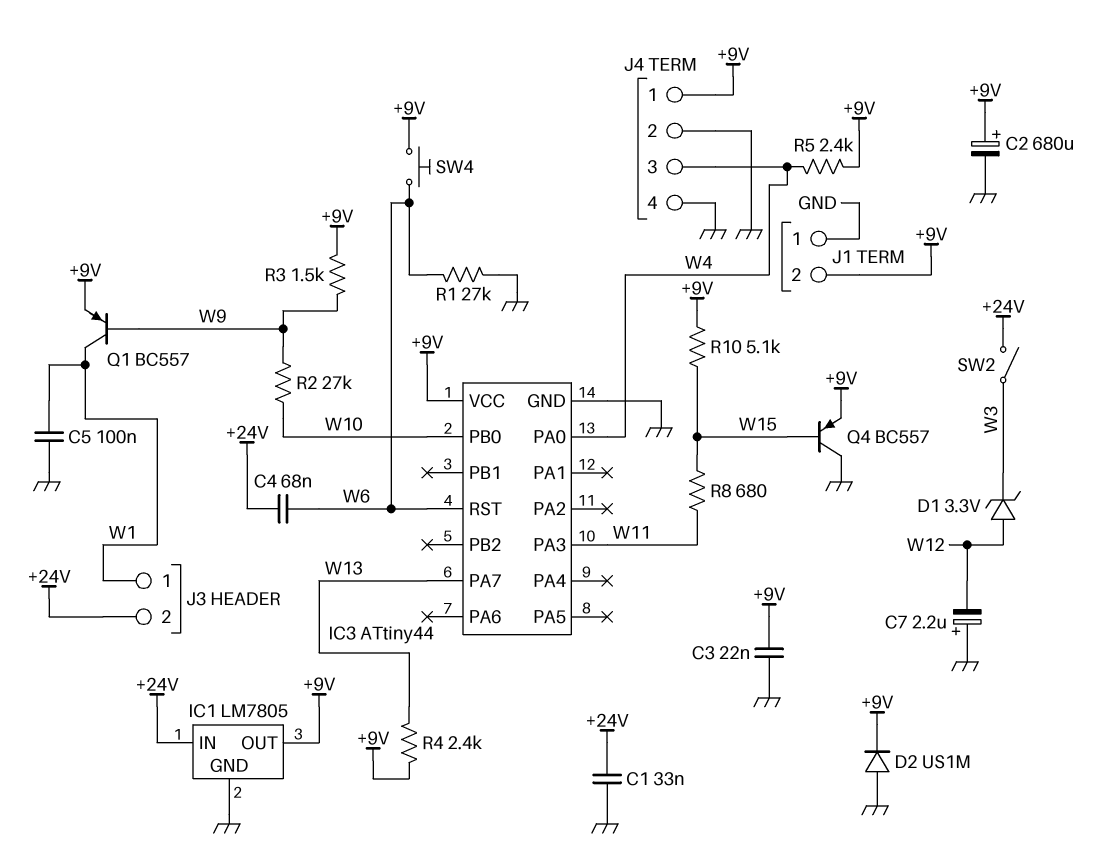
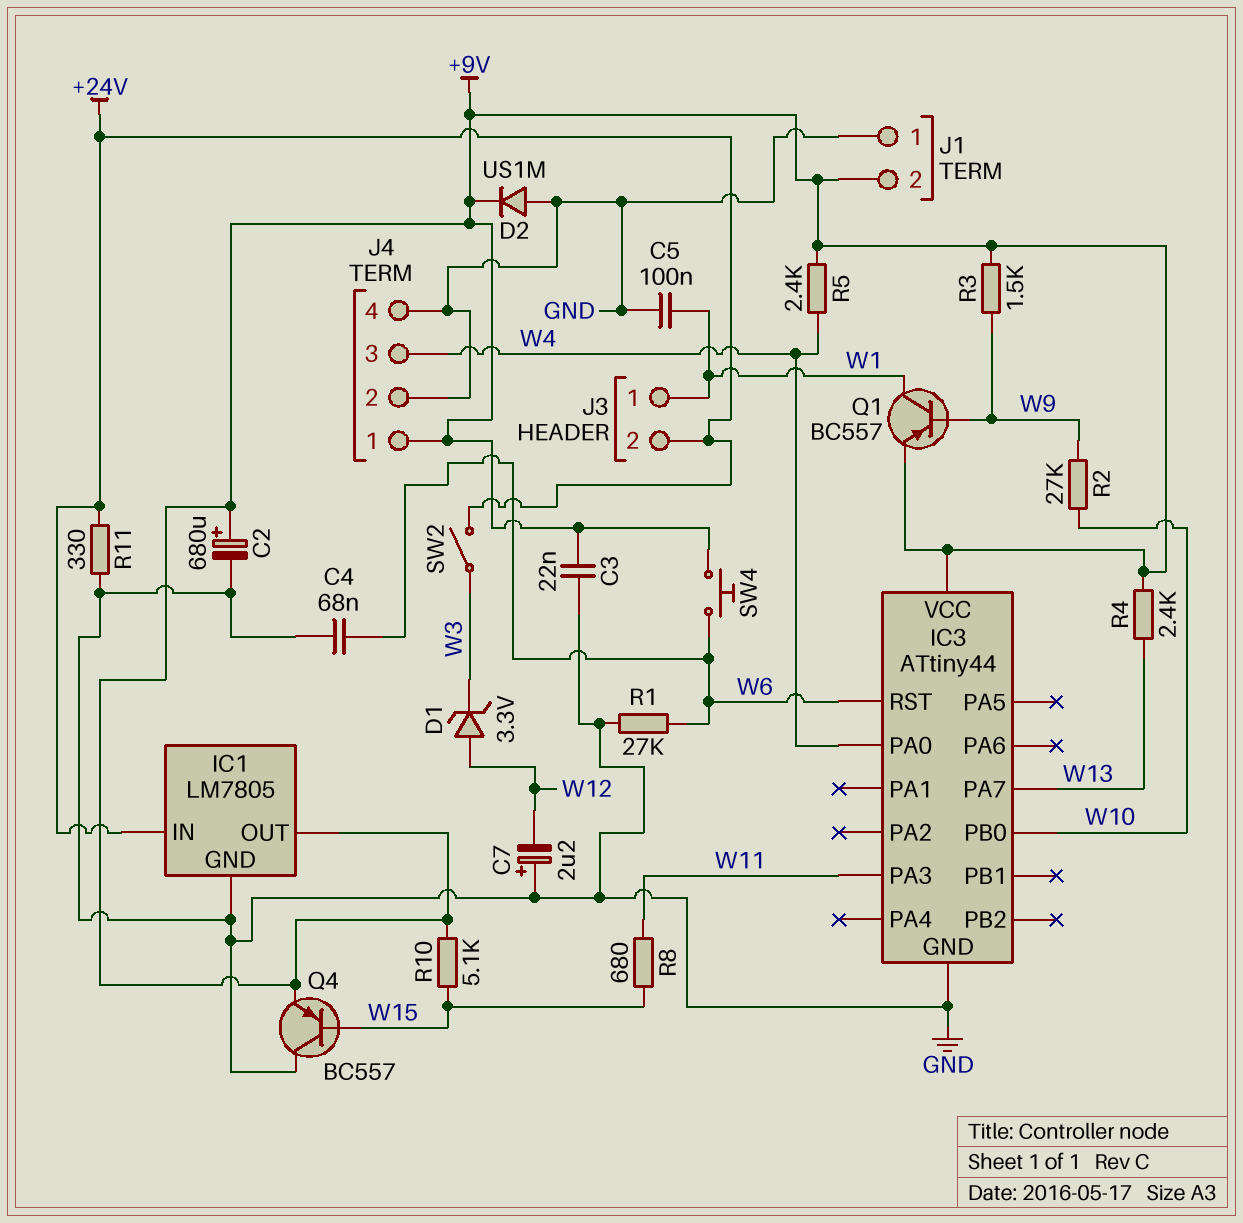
C1: 33nF (+24V, GND) -> none
C4: 68nF (+24V, W6) -> 68nF (GND, W6)
R11: none -> 330 (+24V, GND)

